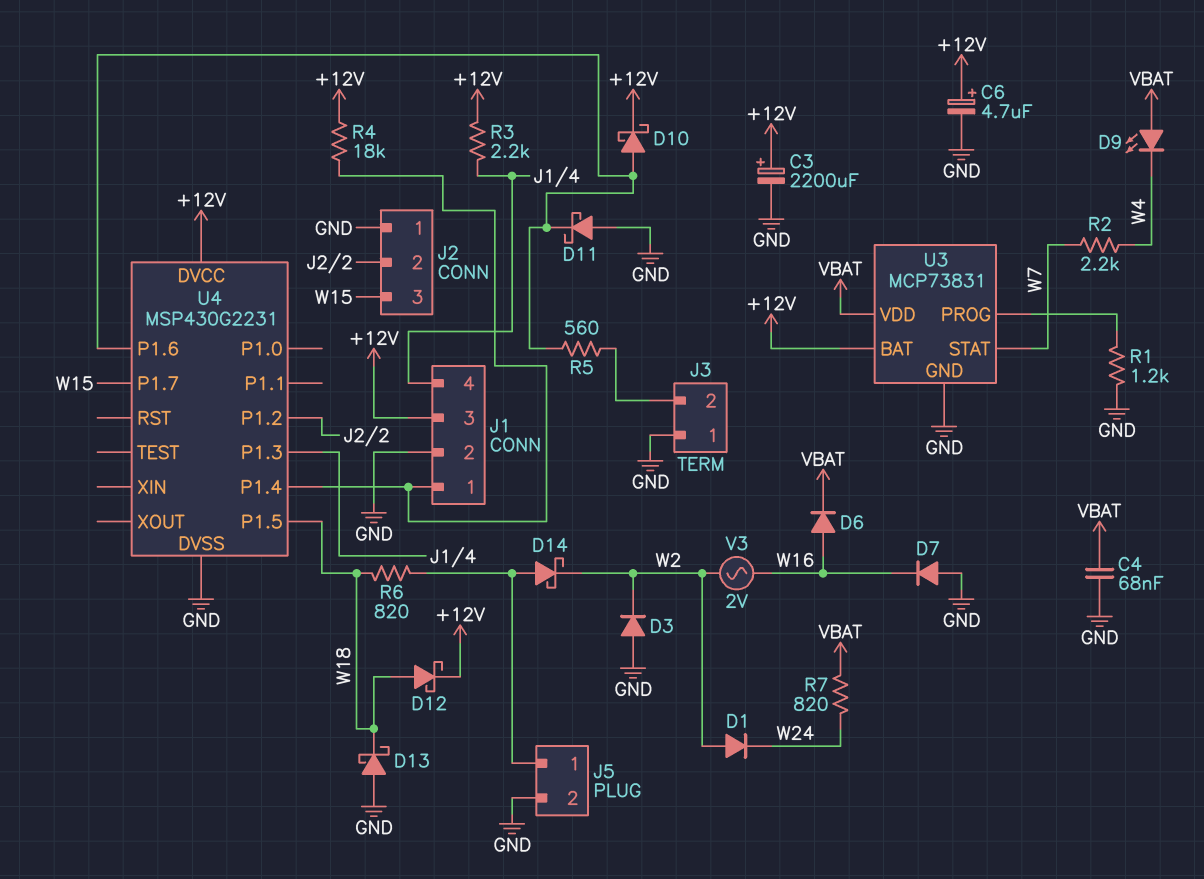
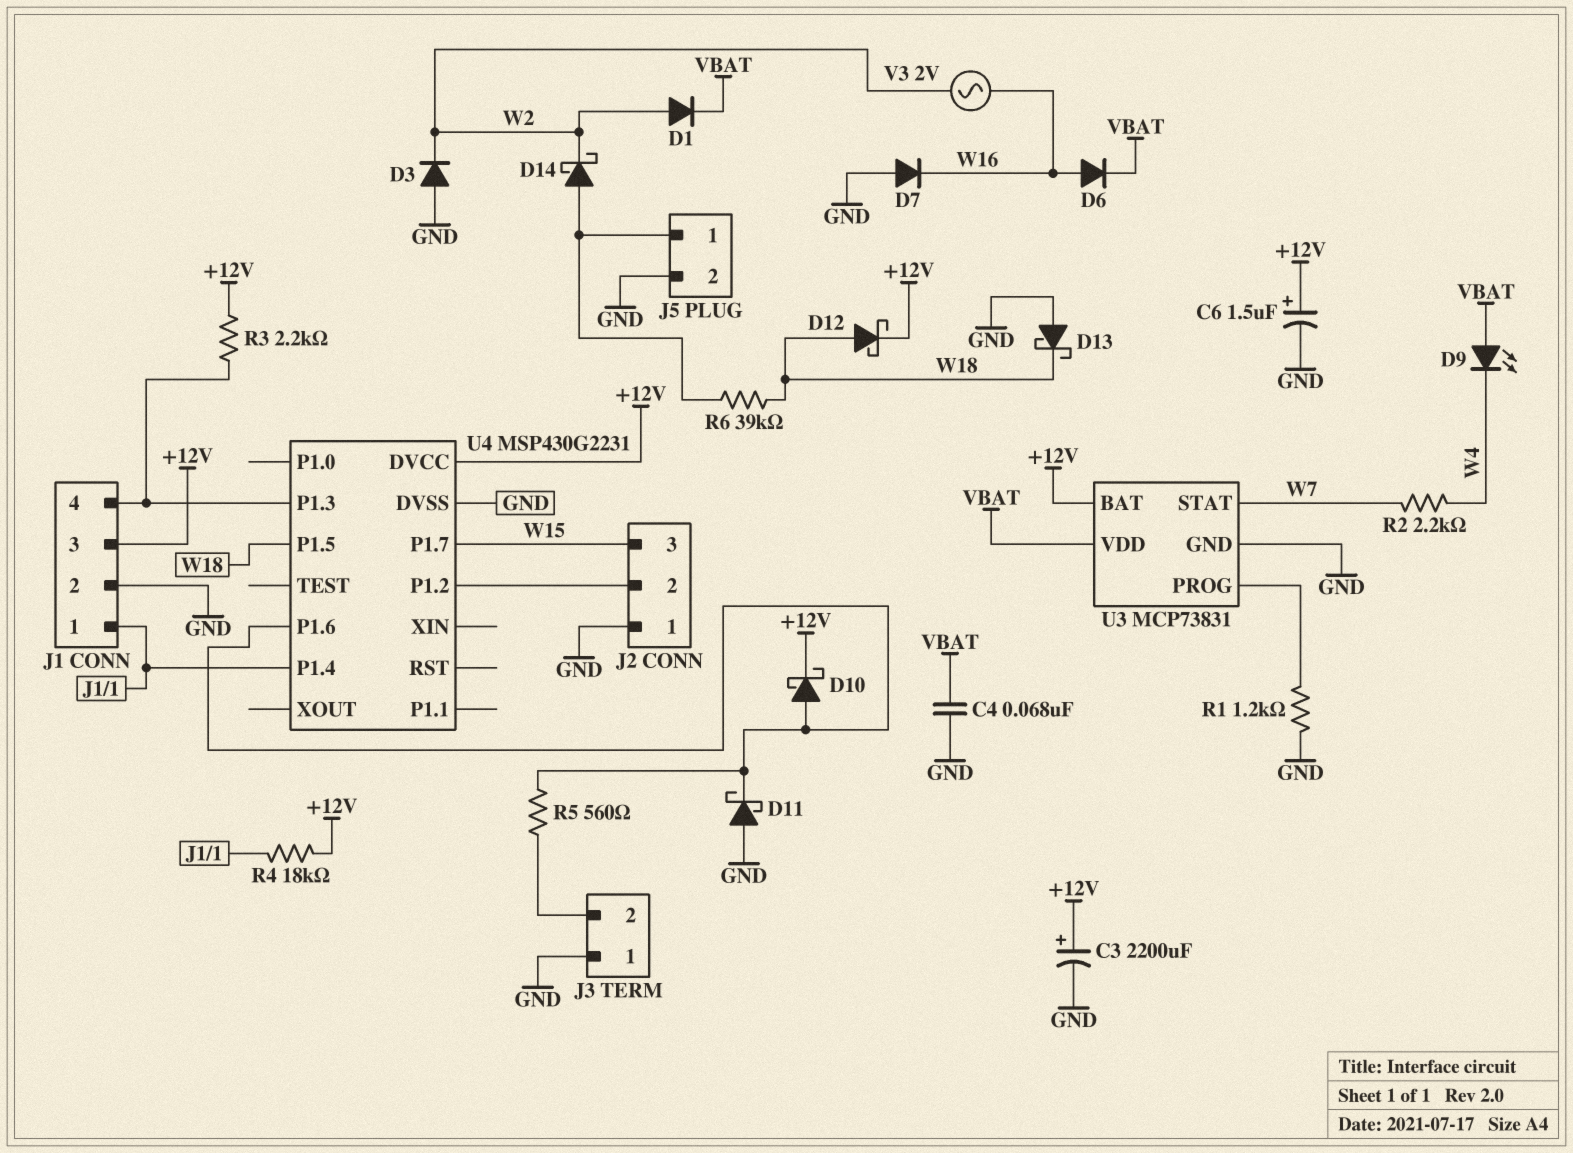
C6: 4.7uF (plus +12V, minus GND) -> 1.5uF (plus +12V, minus GND)
D1: diode (A W2, K W24) -> diode (A W2, K VBAT)
R6: 820 (J5/1, W18) -> 39k (J5/1, W18)
R7: 820 (VBAT, W24) -> none

